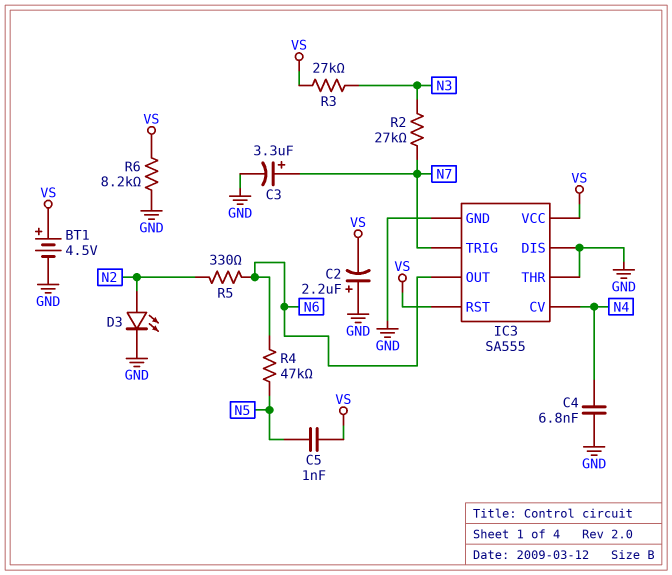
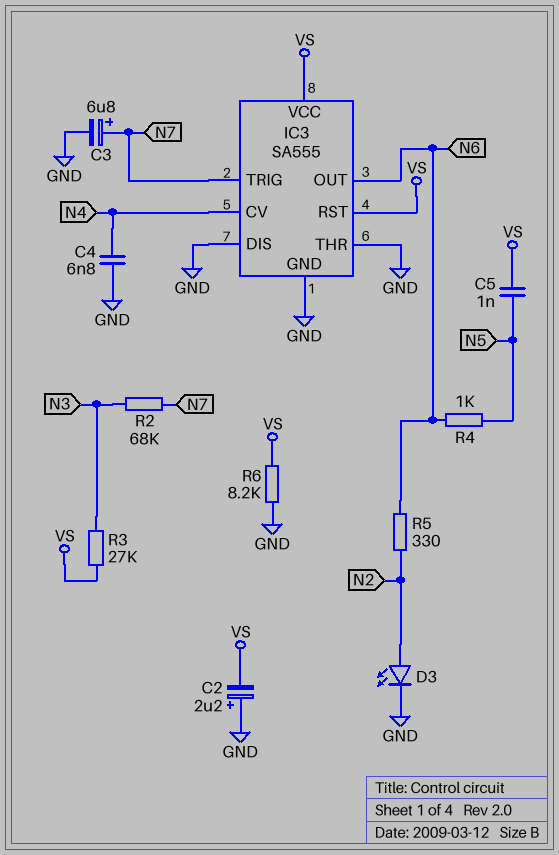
BT1: 4.5V (plus VS, minus GND) -> none
C3: 3.3uF (plus N7, minus GND) -> 6.8uF (plus N7, minus GND)
R2: 27k (N3, N7) -> 68k (N3, N7)
R4: 47k (N5, N6) -> 1k (N5, N6)

